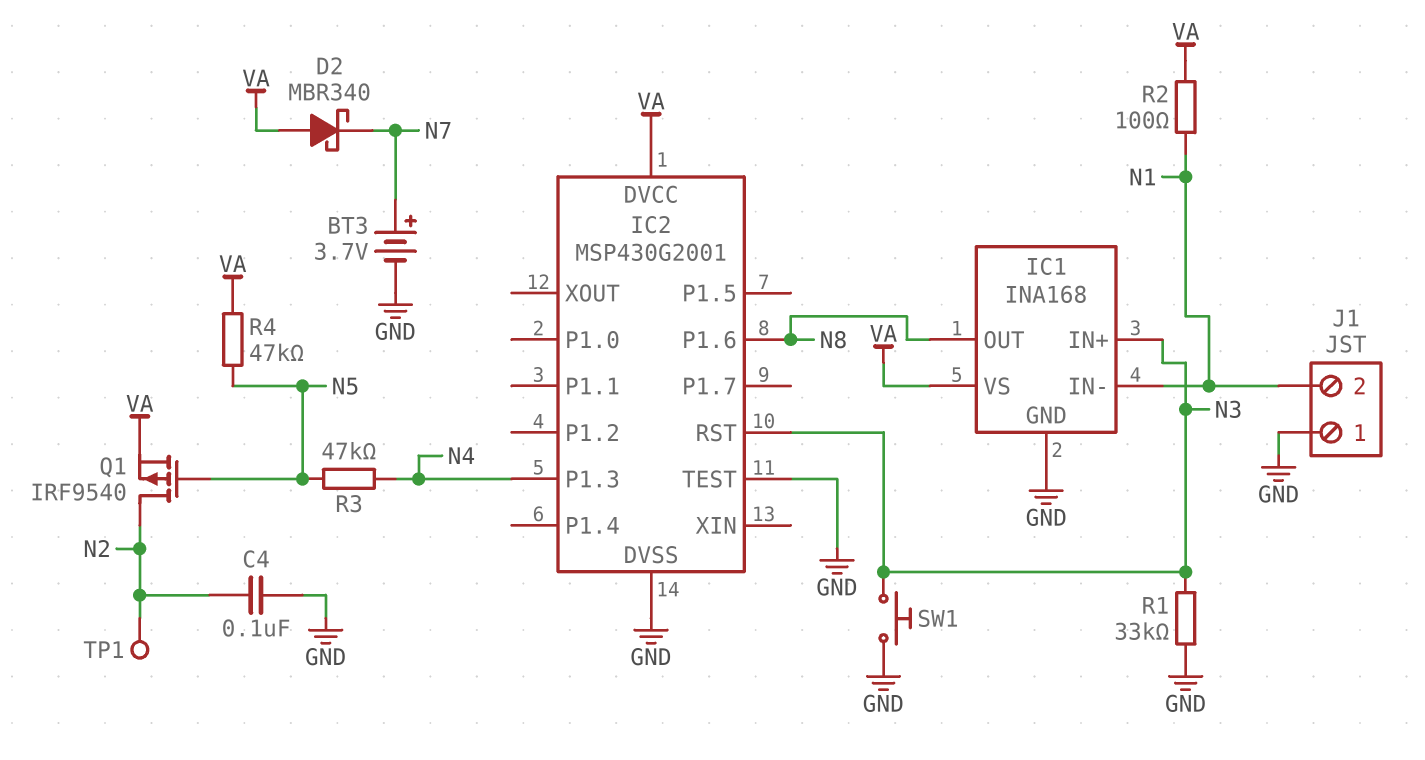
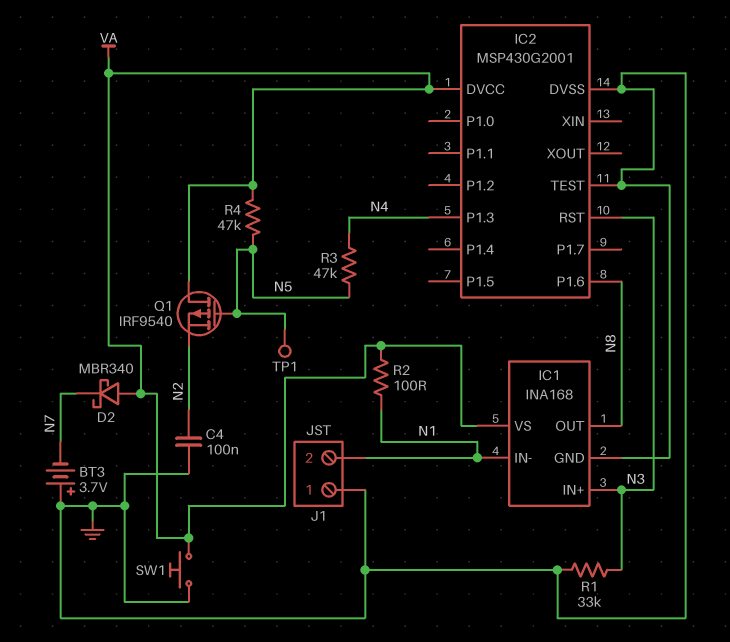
BT3: 3.7V (plus N7, minus GND) -> 3.7V (plus GND, minus N7)
Q1: PMOS IRF9540 (G N5, D N2, S VA) -> PMOS IRF9540 (G N5, D VA, S N2)
SW1: button (GND, N3) -> button (GND, VA)
TP1: test point (N2) -> test point (N5)

